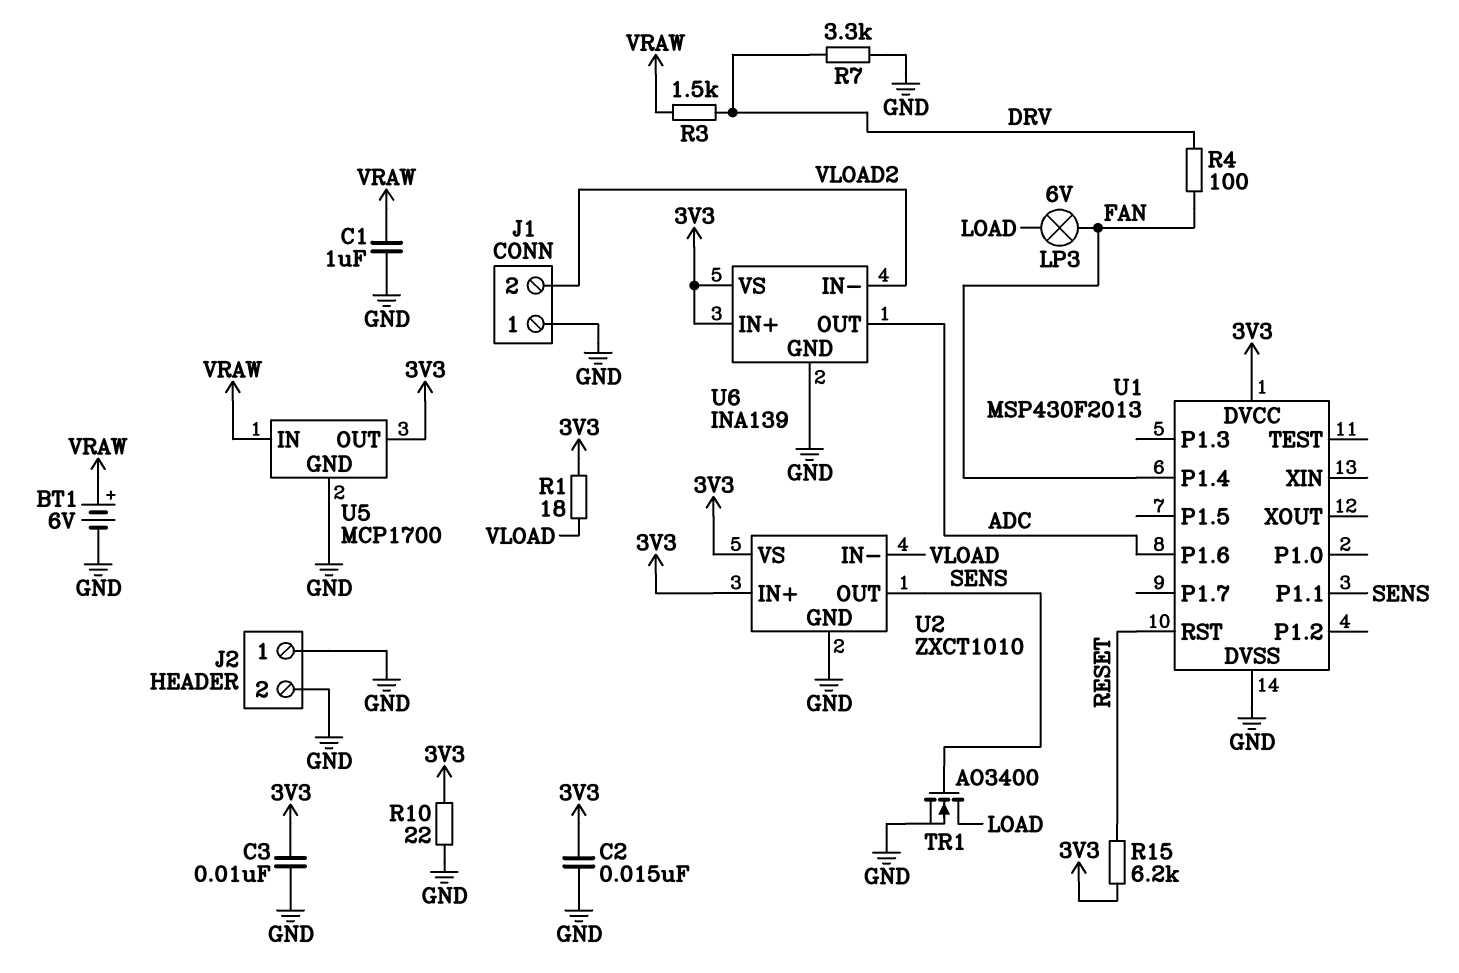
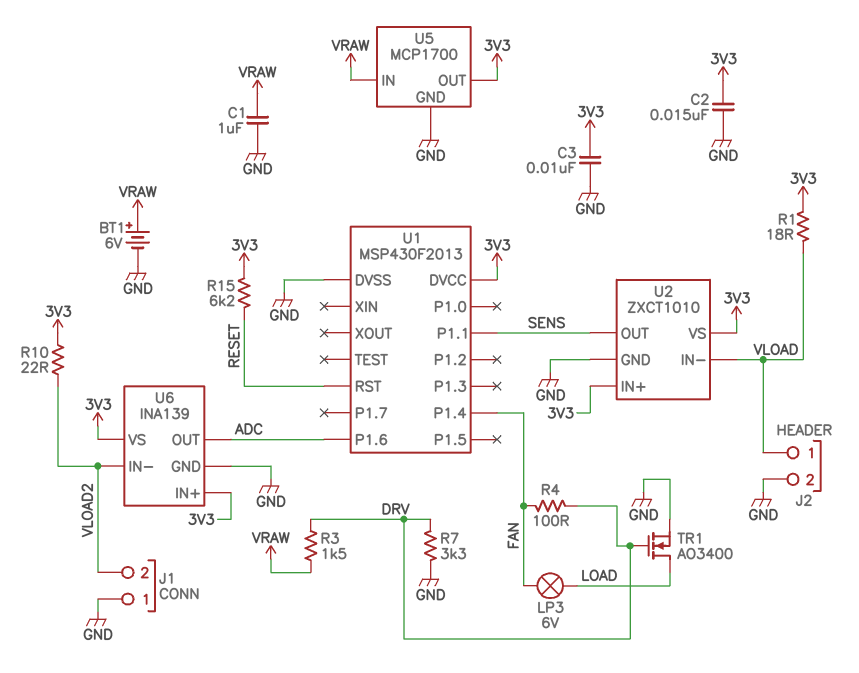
J2 pin 1: GND -> VLOAD
R10: 22 (3V3, GND) -> 22 (3V3, VLOAD2)
TR1: NMOS AO3400 (G SENS, D LOAD, S GND) -> NMOS AO3400 (G DRV, D LOAD, S GND)

